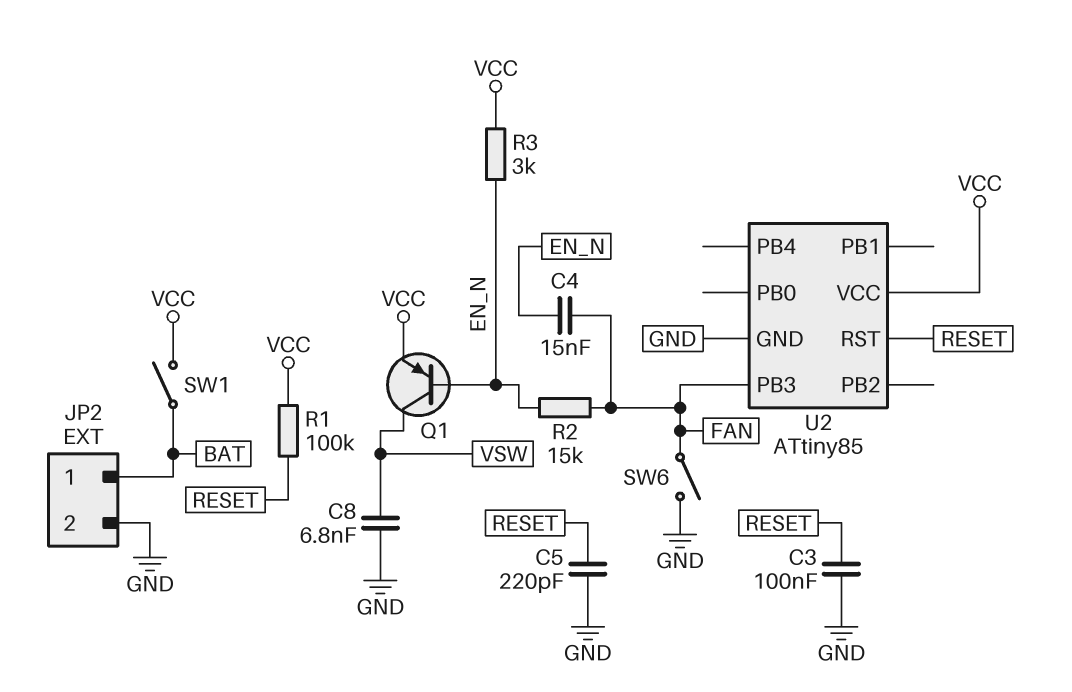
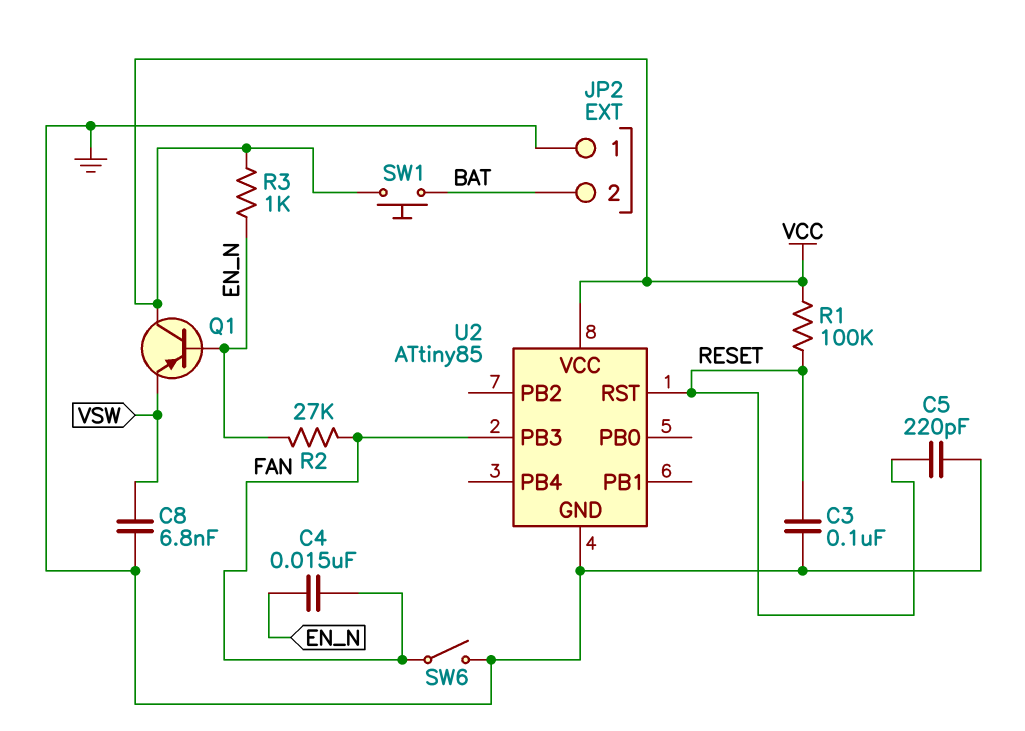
JP2 pin 1: BAT -> GND
JP2 pin 2: GND -> BAT
Q1: PNP (B EN_N, C VSW, E VCC) -> PNP (B EN_N, C VCC, E VSW)
R2: 15k (EN_N, FAN) -> 27k (EN_N, FAN)
R3: 3k (EN_N, VCC) -> 1k (EN_N, VCC)
SW1: switch (BAT, VCC) -> button (BAT, VCC)

